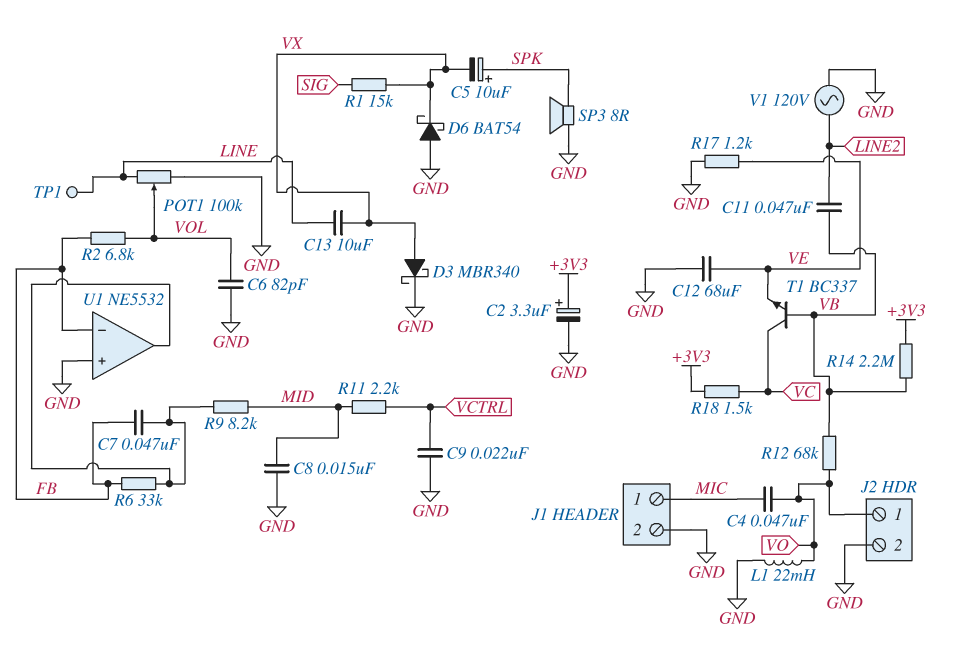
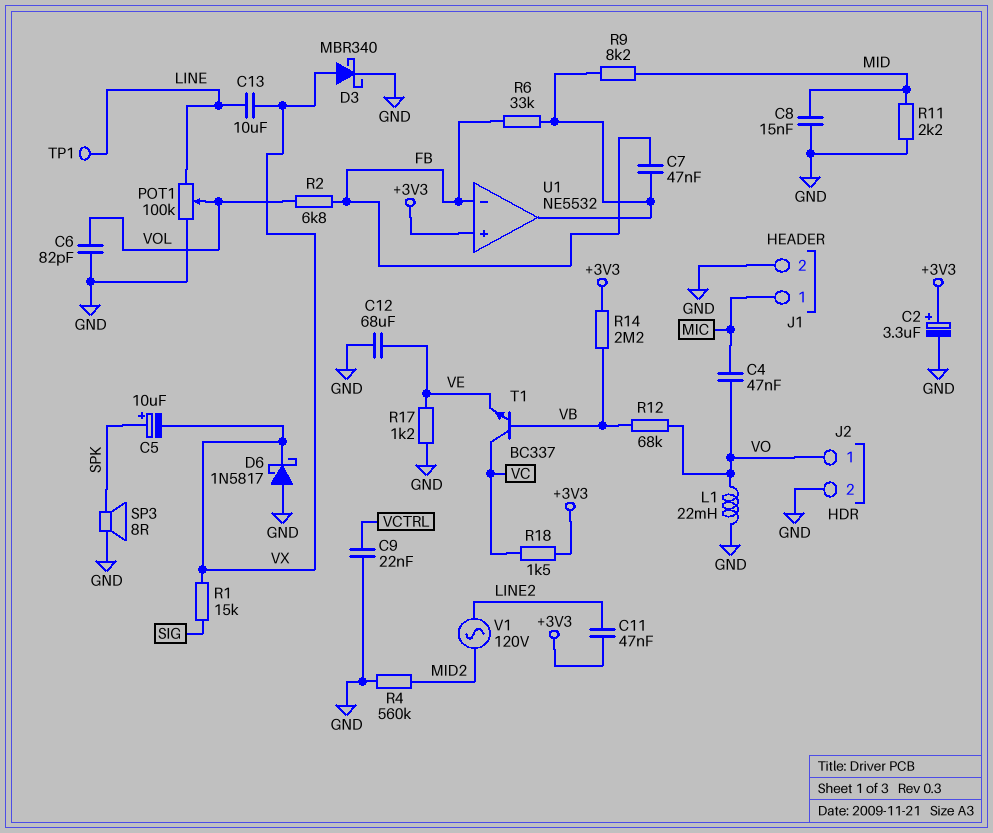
C11: 47nF (LINE2, VB) -> 47nF (+3V3, LINE2)
D6: schottky BAT54 (A GND, K VX) -> schottky 1N5817 (A GND, K VX)
R4: none -> 560k (GND, MID2)
R11: 2.2k (MID, VCTRL) -> 2.2k (GND, MID)
U1 pin in+: GND -> +3V3
V1: AC 120V (GND, LINE2) -> AC 120V (LINE2, MID2)

